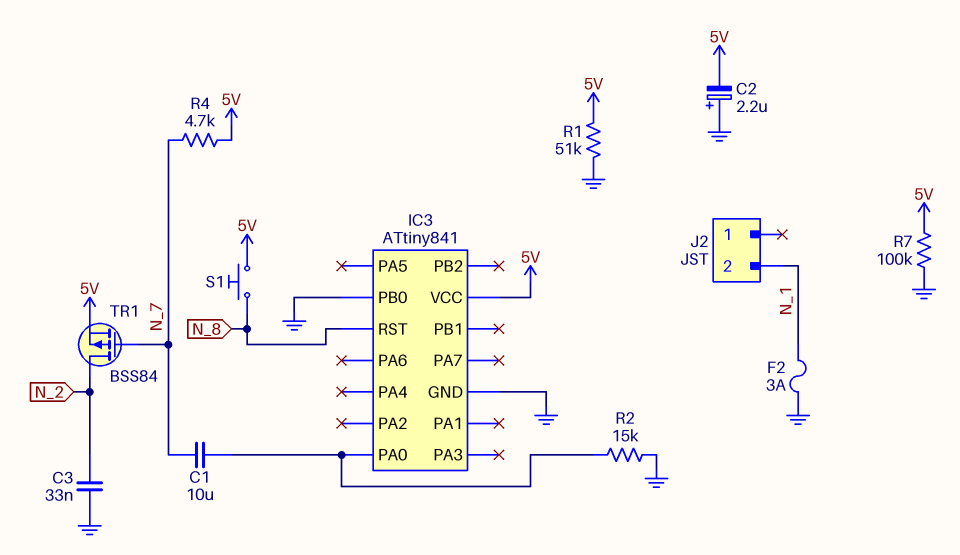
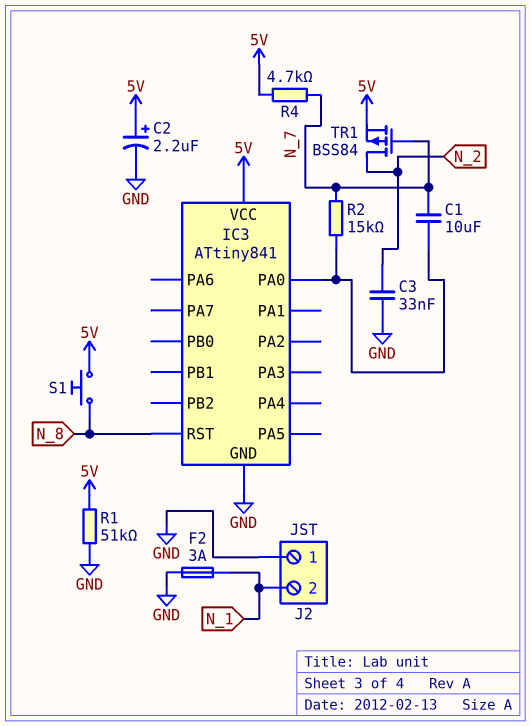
C2: 2.2uF (plus GND, minus 5V) -> 2.2uF (plus 5V, minus GND)
IC3 pin PB0: GND -> none
J2 pin 1: none -> GND
R2: 15k (GND, IC3/PA0) -> 15k (IC3/PA0, N_7)
R7: 100k (5V, GND) -> none

